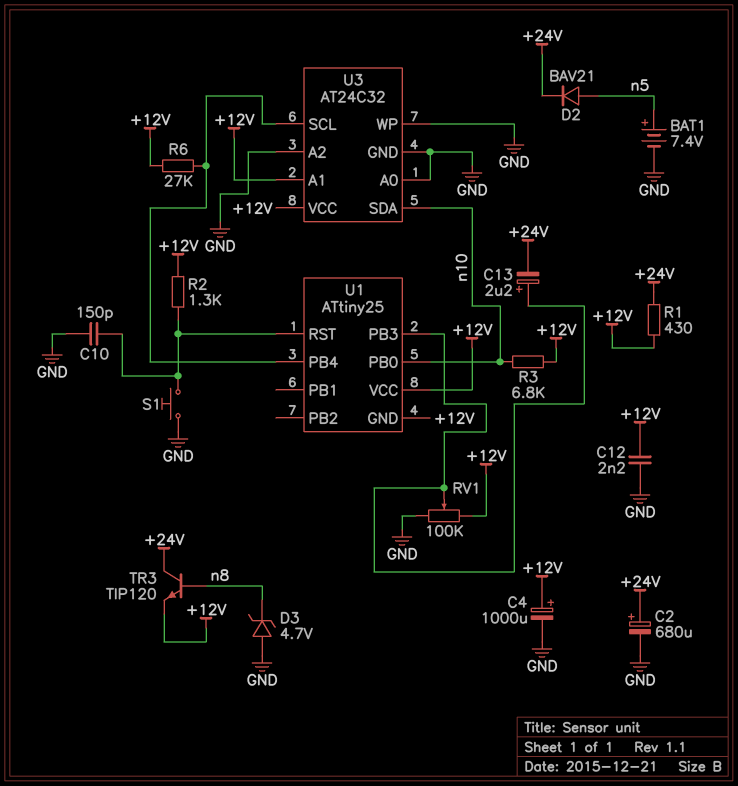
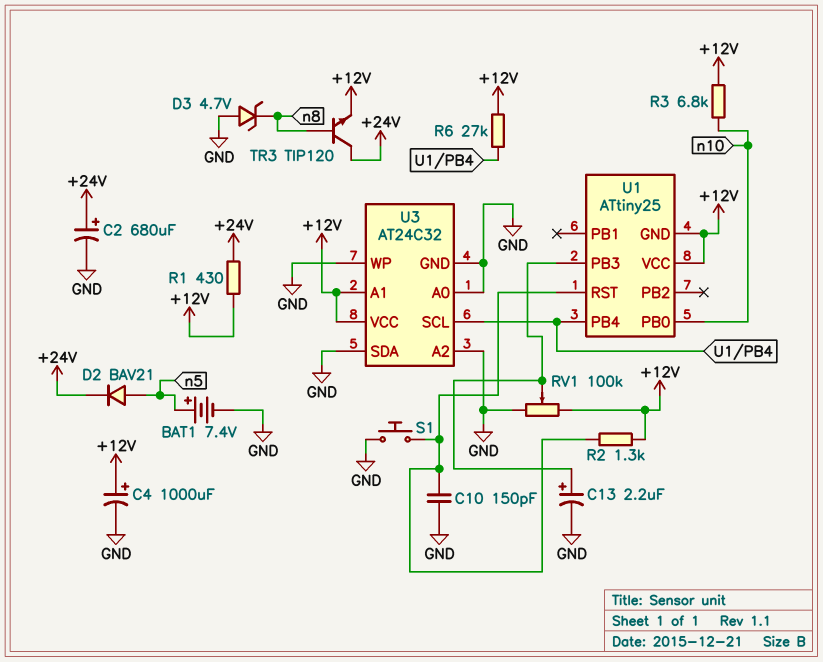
C12: 2.2nF (+12V, GND) -> none
C13: 2.2uF (plus U1/PB3, minus +24V) -> 2.2uF (plus U1/PB3, minus GND)
U3 pin SDA: n10 -> GND

